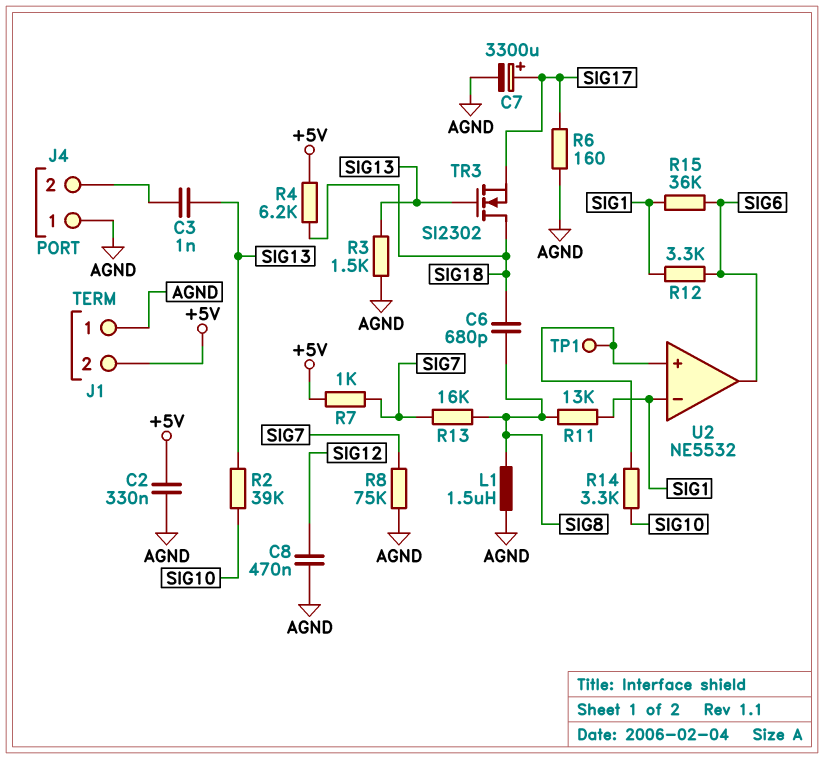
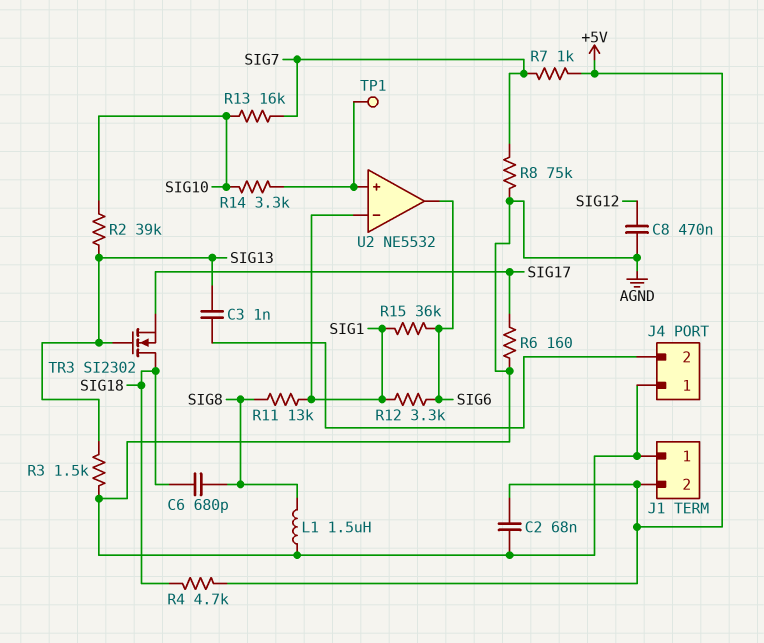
C2: 330nF (+5V, AGND) -> 68nF (+5V, AGND)
C7: 3300uF (plus SIG17, minus AGND) -> none
R4: 6.2k (+5V, SIG18) -> 4.7k (+5V, SIG18)
R13: 16k (SIG7, SIG8) -> 16k (SIG7, SIG10)

